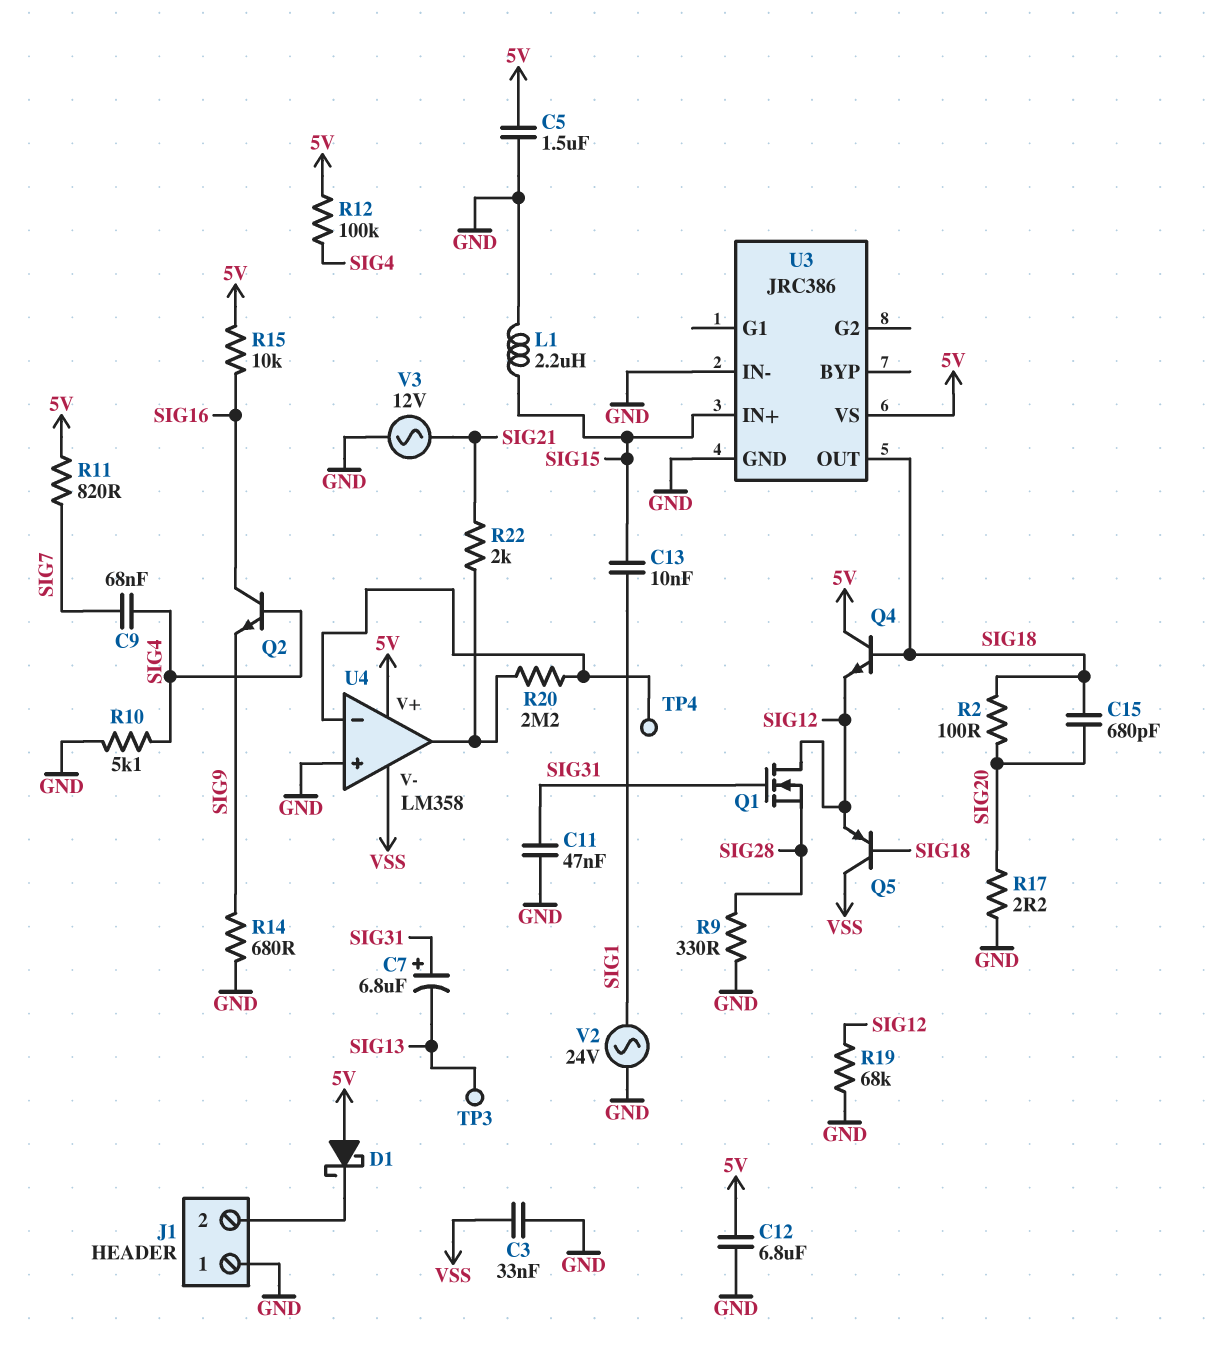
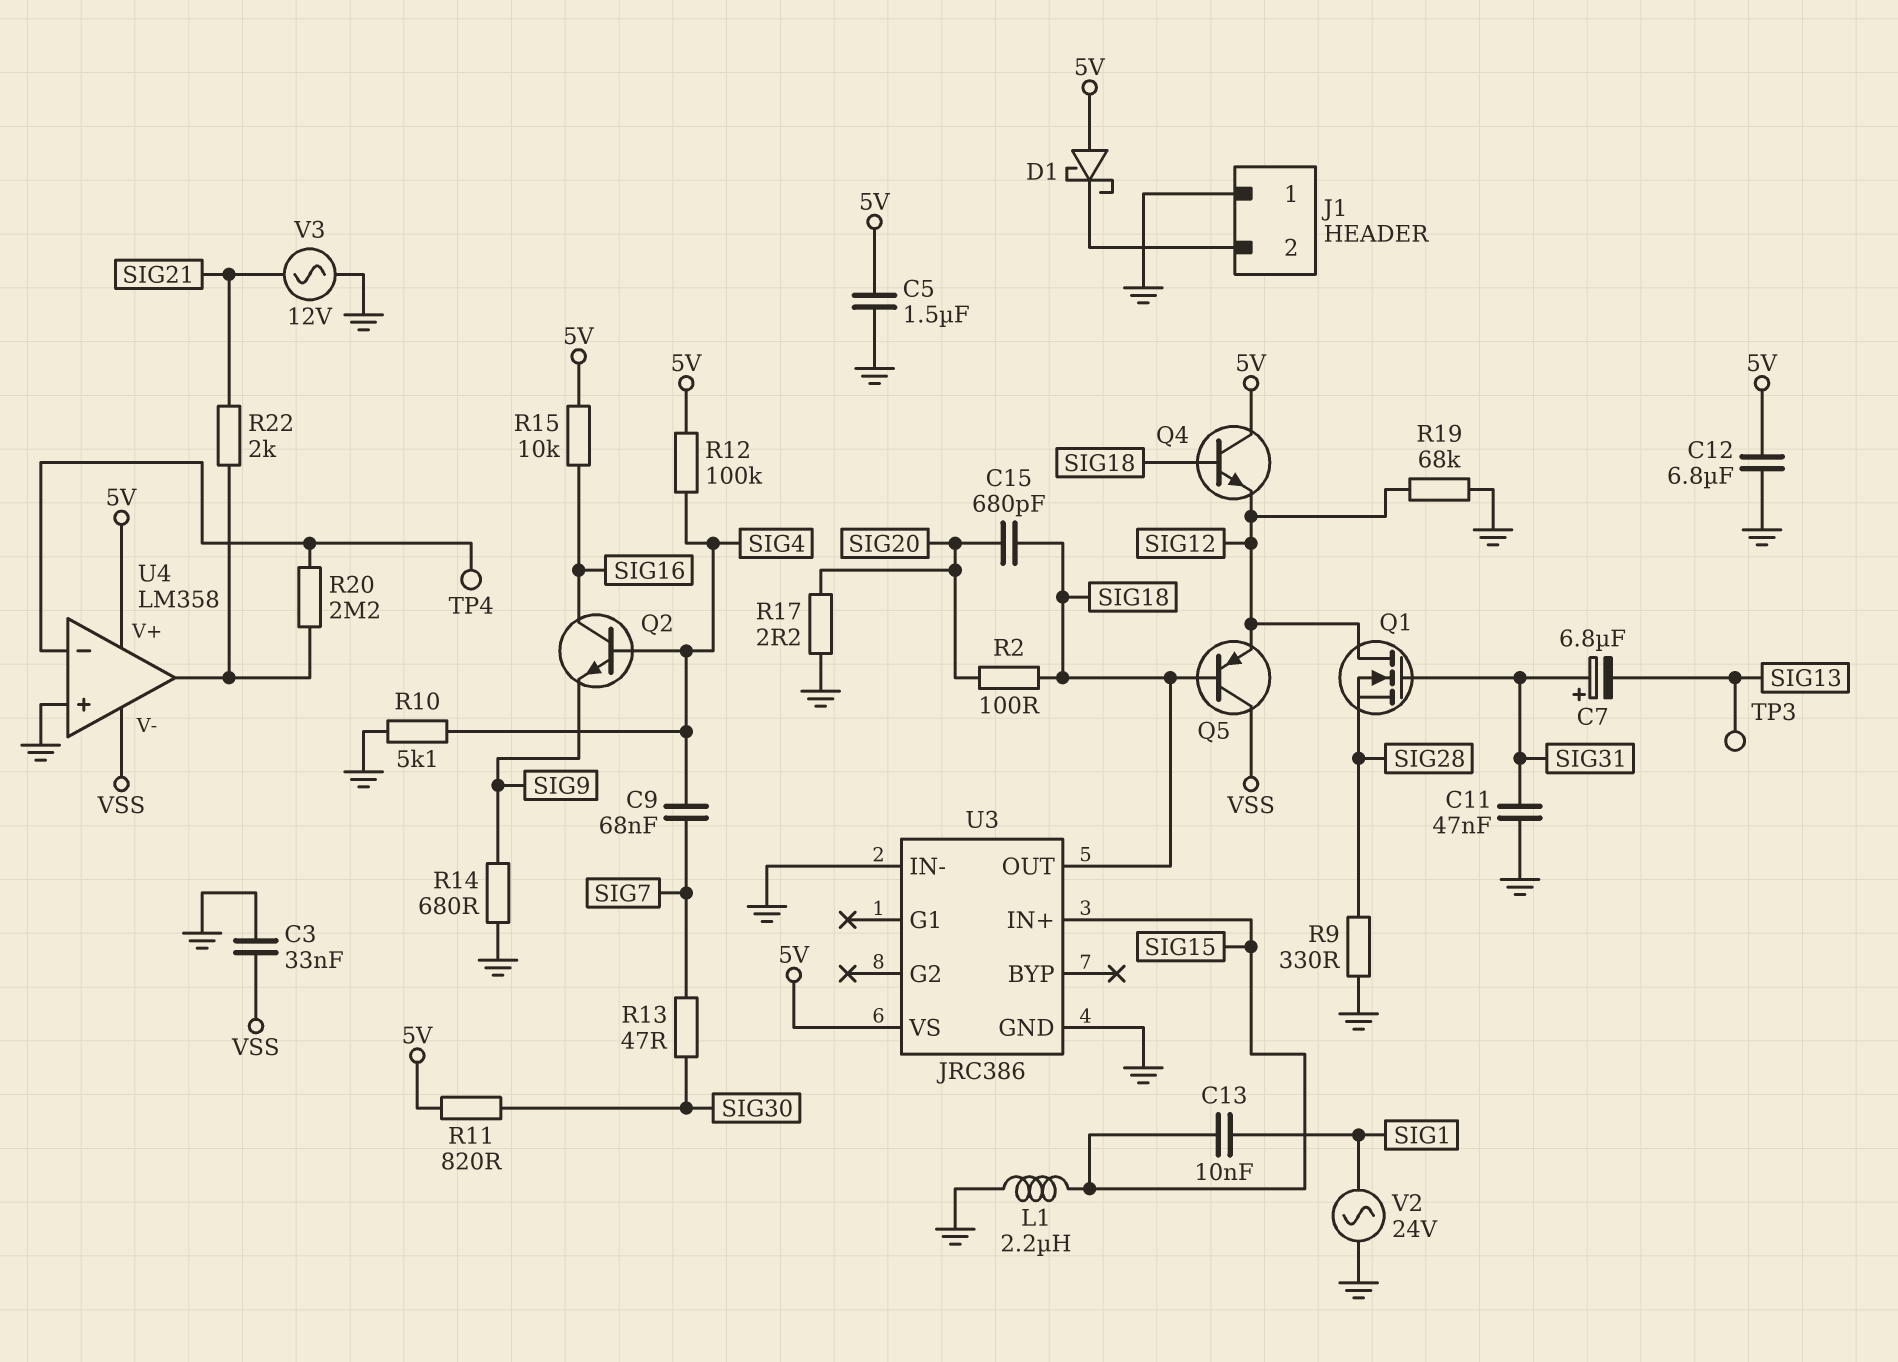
R11: 820 (5V, SIG7) -> 820 (5V, SIG30)
R13: none -> 47 (SIG7, SIG30)

